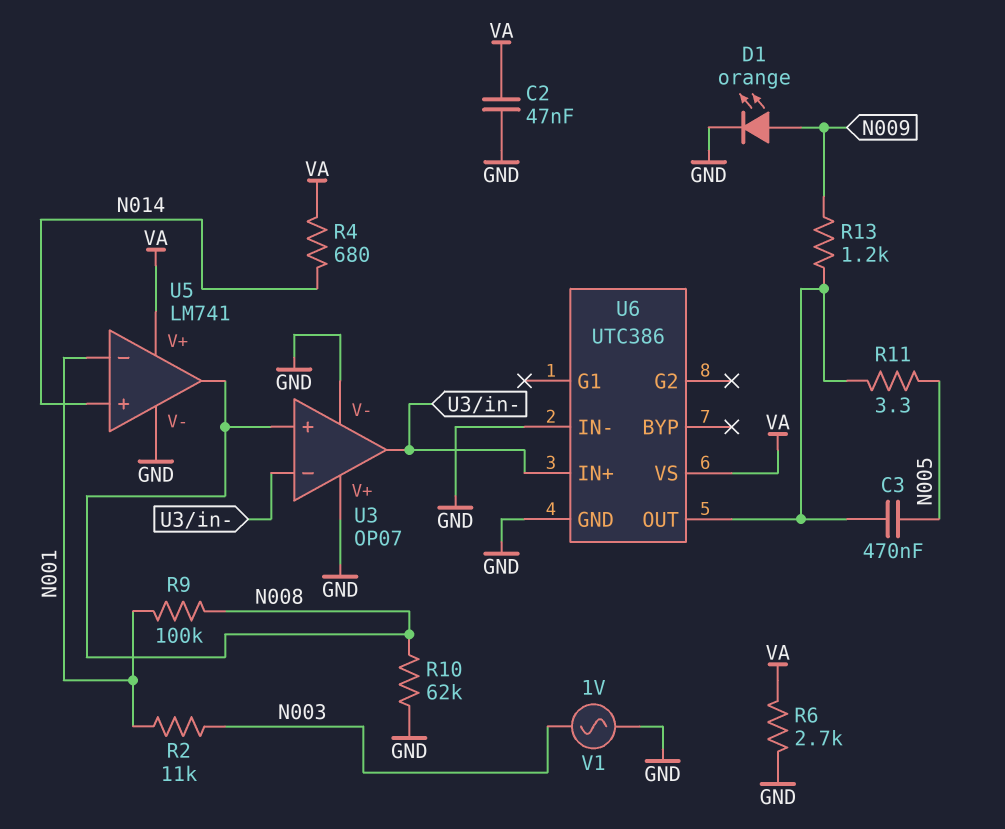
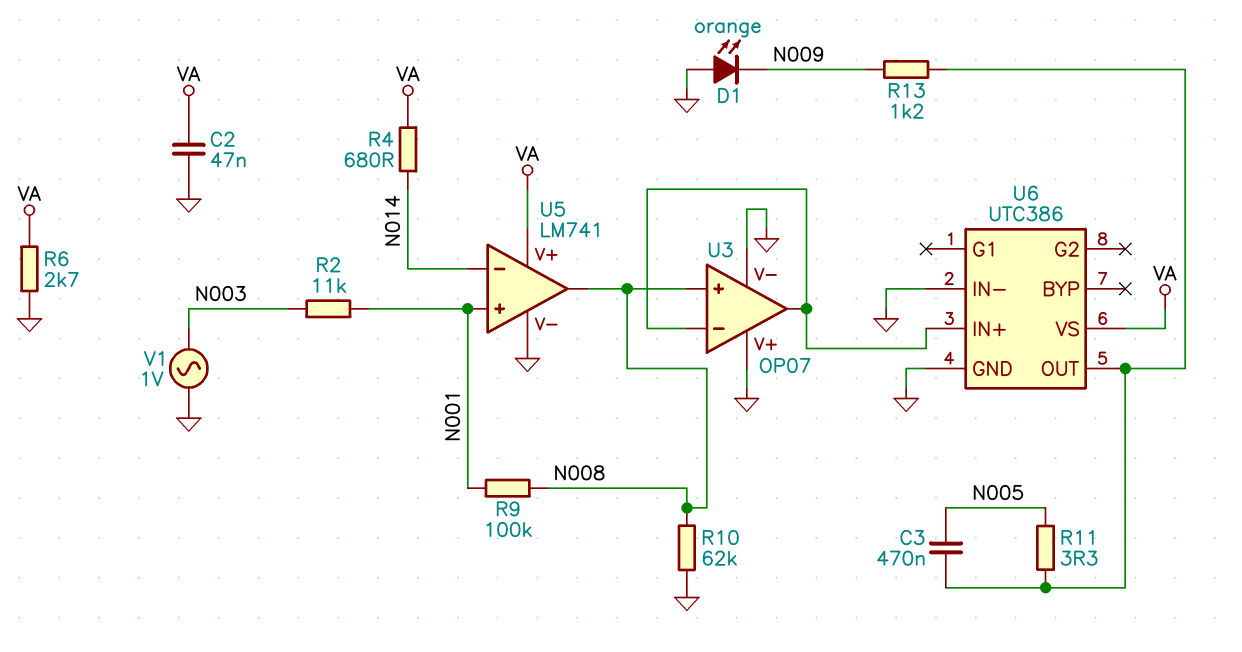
D1: LED orange (A N009, K GND) -> LED orange (A GND, K N009)
U5 pin in+: N014 -> N001
U5 pin in-: N001 -> N014

